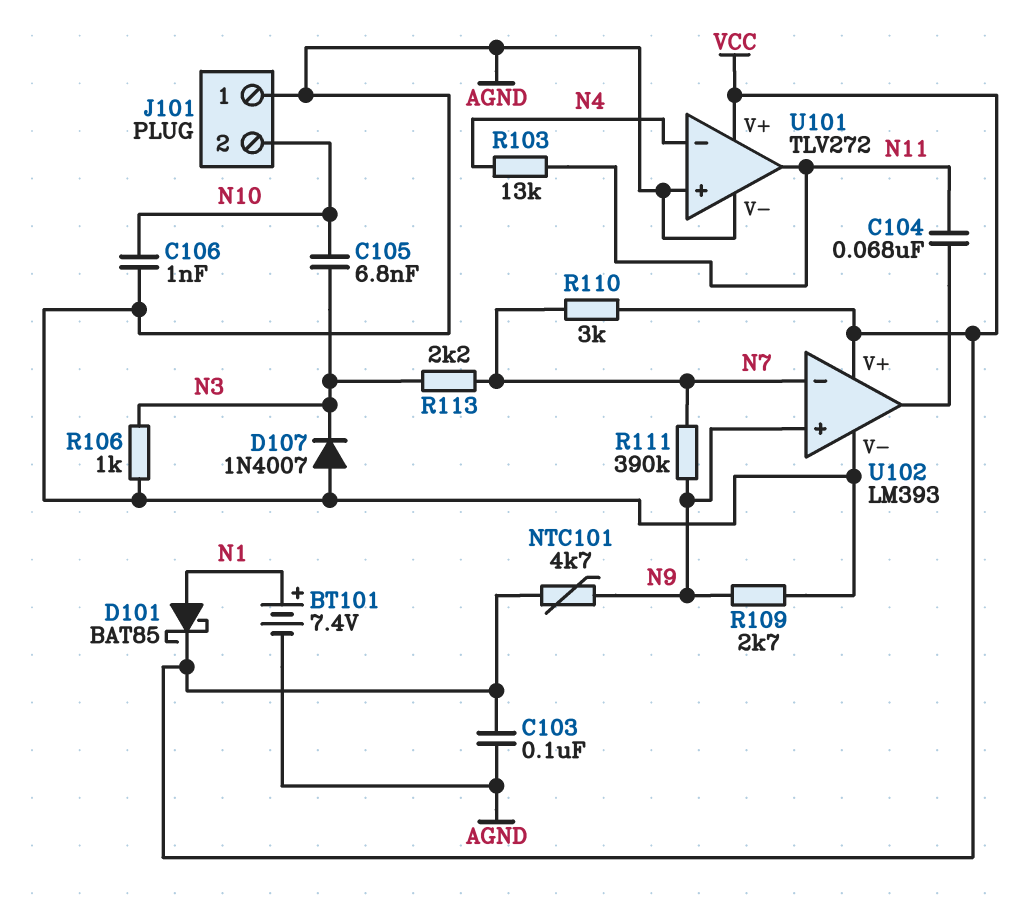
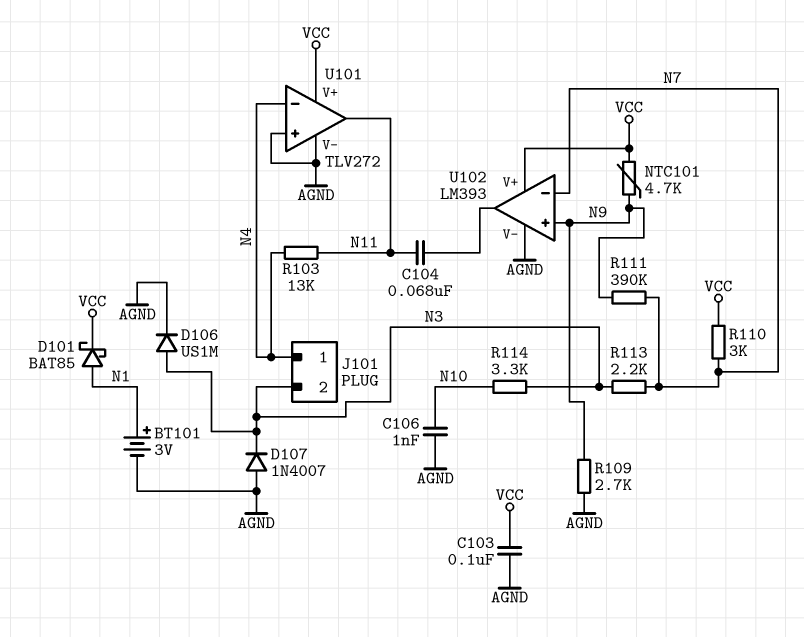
BT101: 7.4V (plus N1, minus AGND) -> 3V (plus N1, minus AGND)
C105: 6.8nF (N3, N10) -> none
D106: none -> diode US1M (A N3, K AGND)
J101 pin 1: AGND -> N4
J101 pin 2: N10 -> N3
R106: 1k (AGND, N3) -> none
R114: none -> 3.3k (N3, N10)

